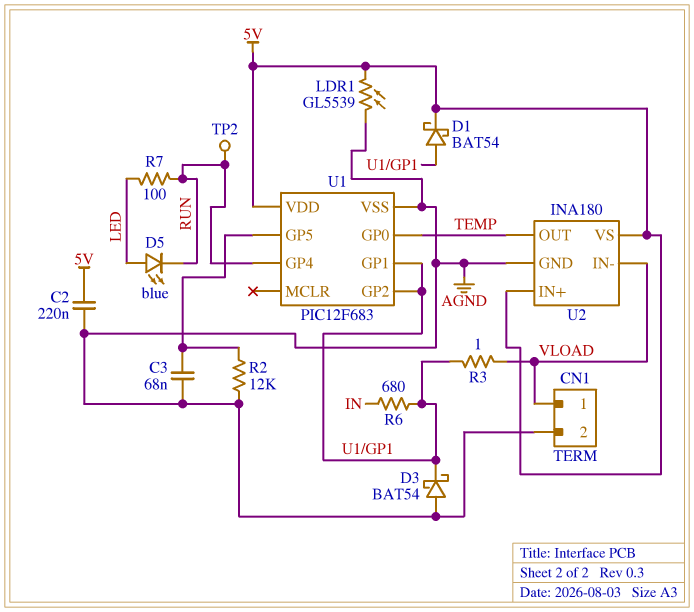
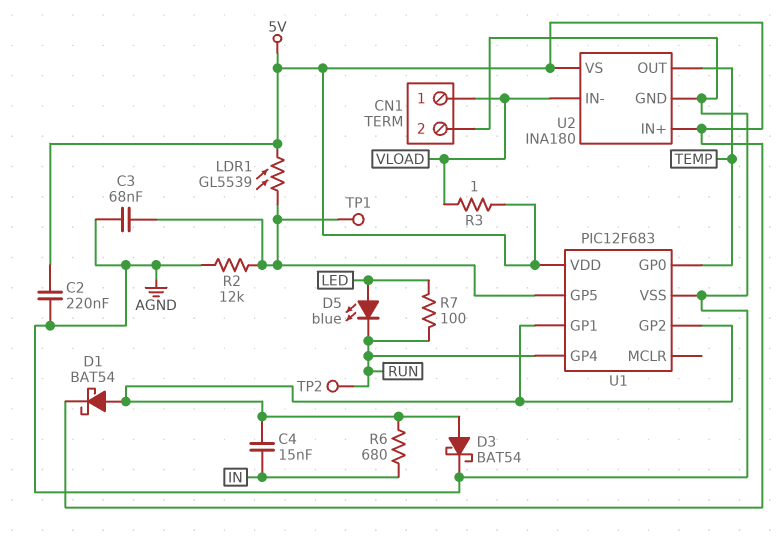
C4: none -> 15nF (IN, U1/GP1)
D3: schottky BAT54 (A AGND, K U1/GP1) -> schottky BAT54 (A U1/GP1, K AGND)
LDR1: GL5539 (5V, AGND) -> GL5539 (5V, U1/GP5)
R3: 1 (U1/GP1, VLOAD) -> 1 (5V, VLOAD)
TP1: none -> test point (U1/GP5)

